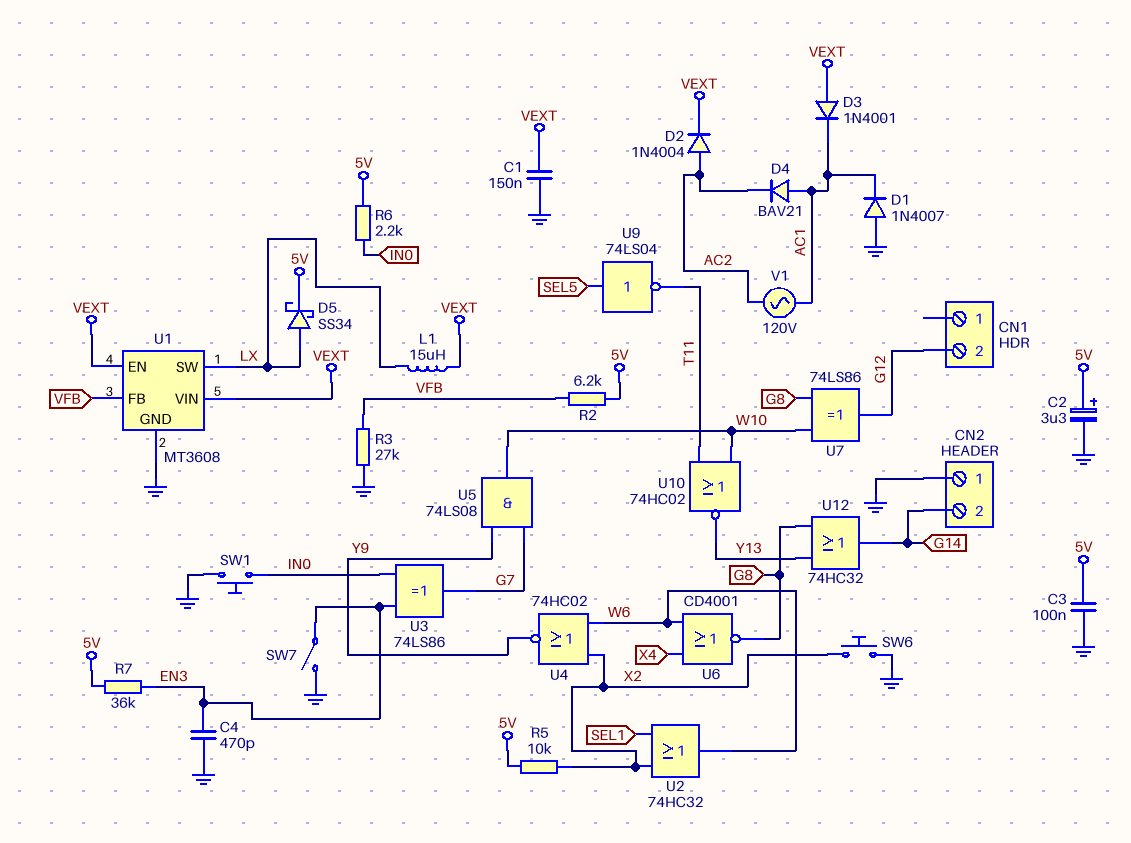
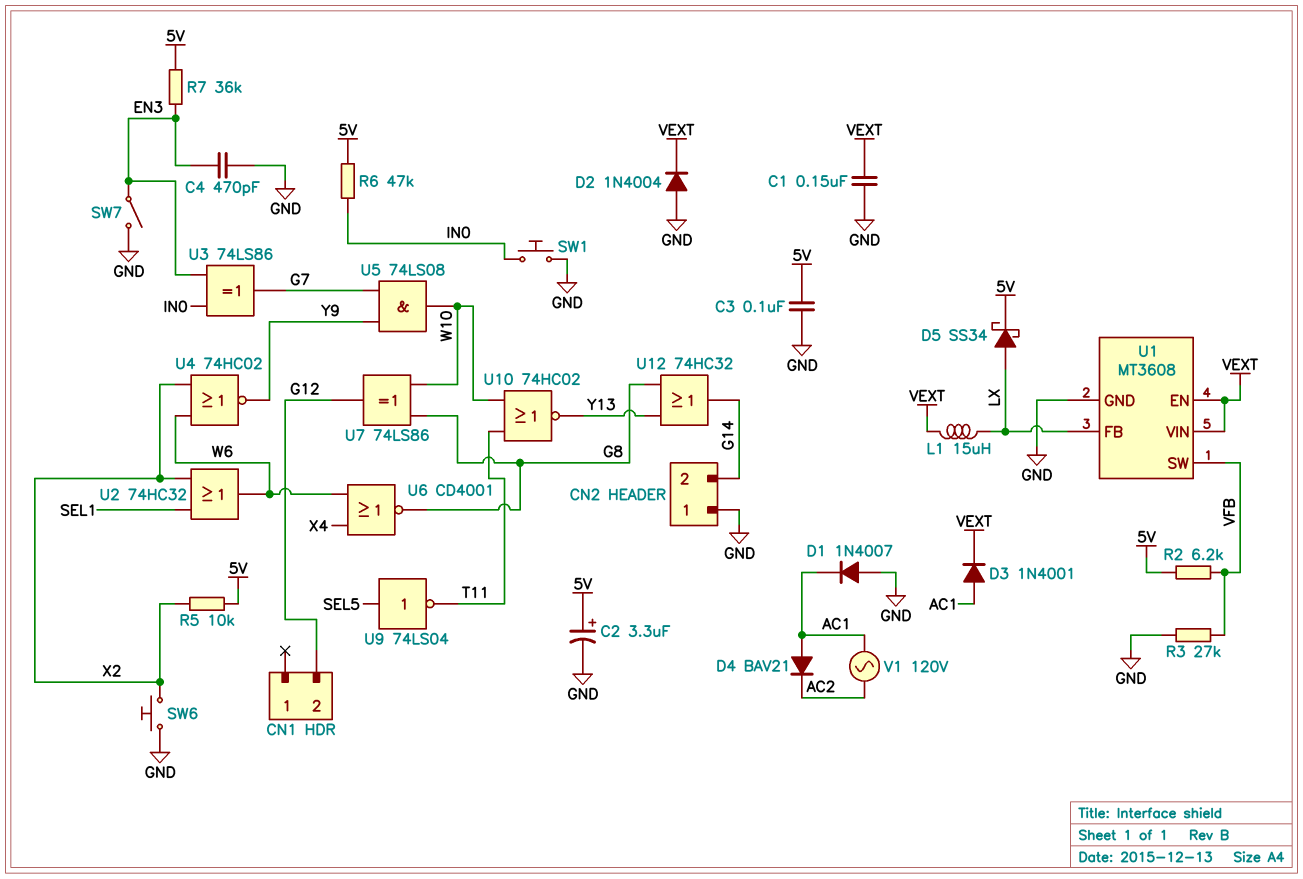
D2: diode 1N4004 (A AC2, K VEXT) -> diode 1N4004 (A GND, K VEXT)
D3: diode 1N4001 (A VEXT, K AC1) -> diode 1N4001 (A AC1, K VEXT)
R6: 2.2k (5V, IN0) -> 47k (5V, IN0)
U1 pin FB: VFB -> LX
U1 pin SW: LX -> VFB

